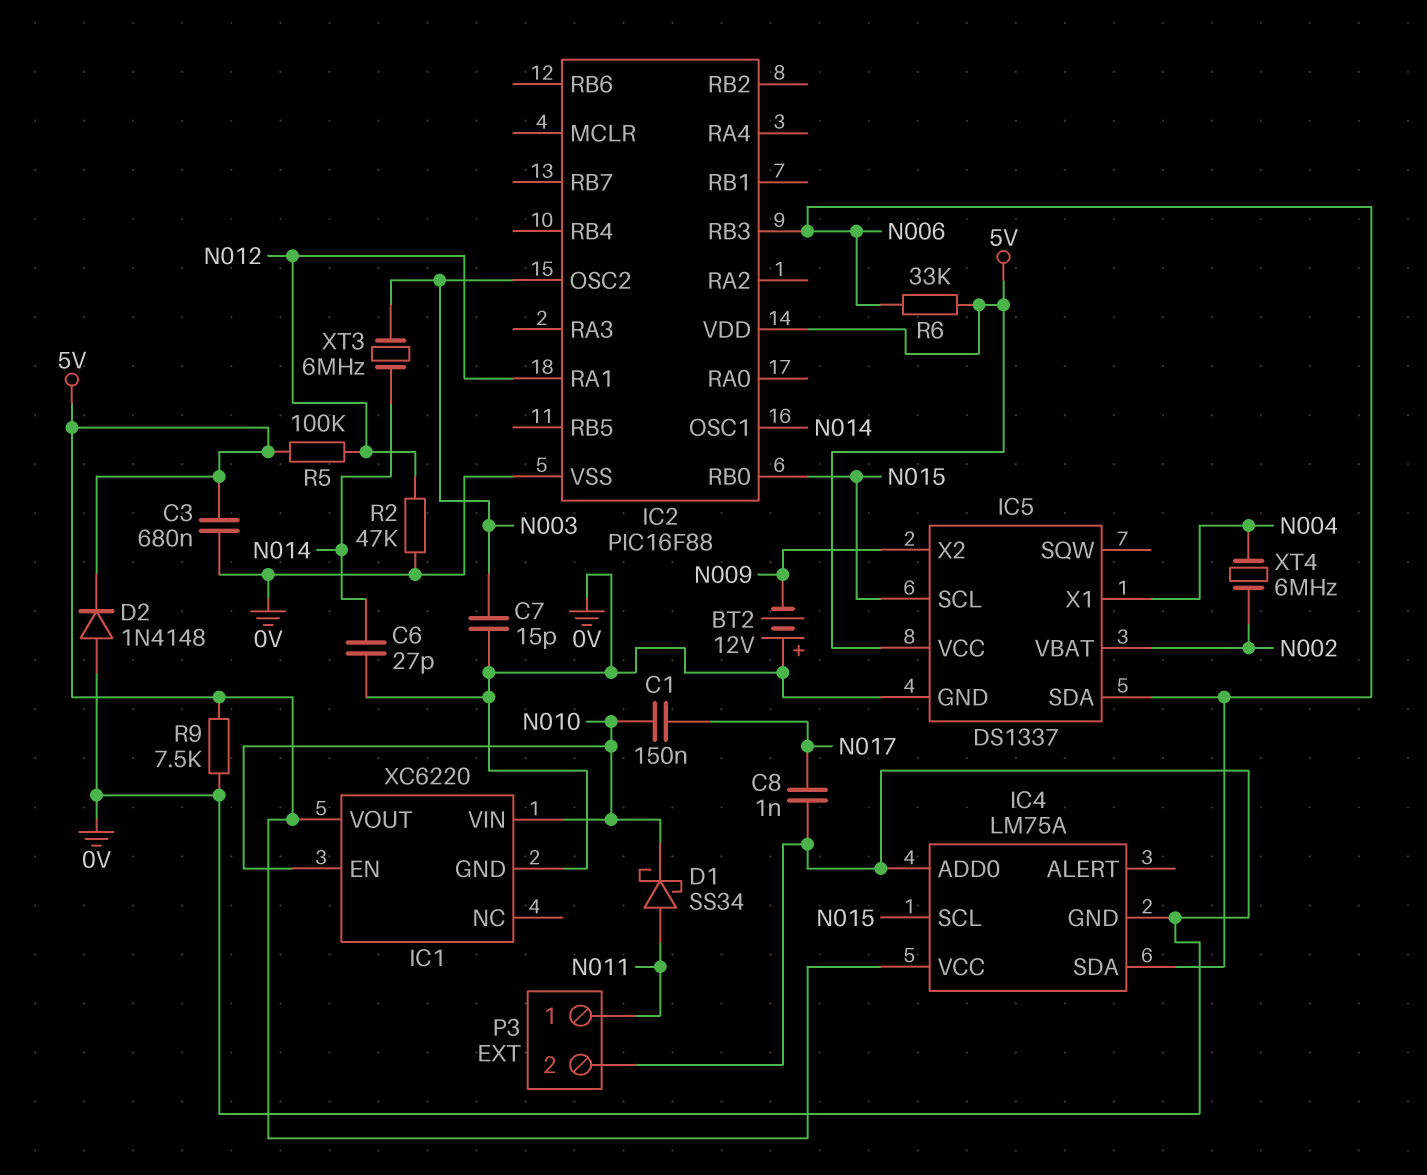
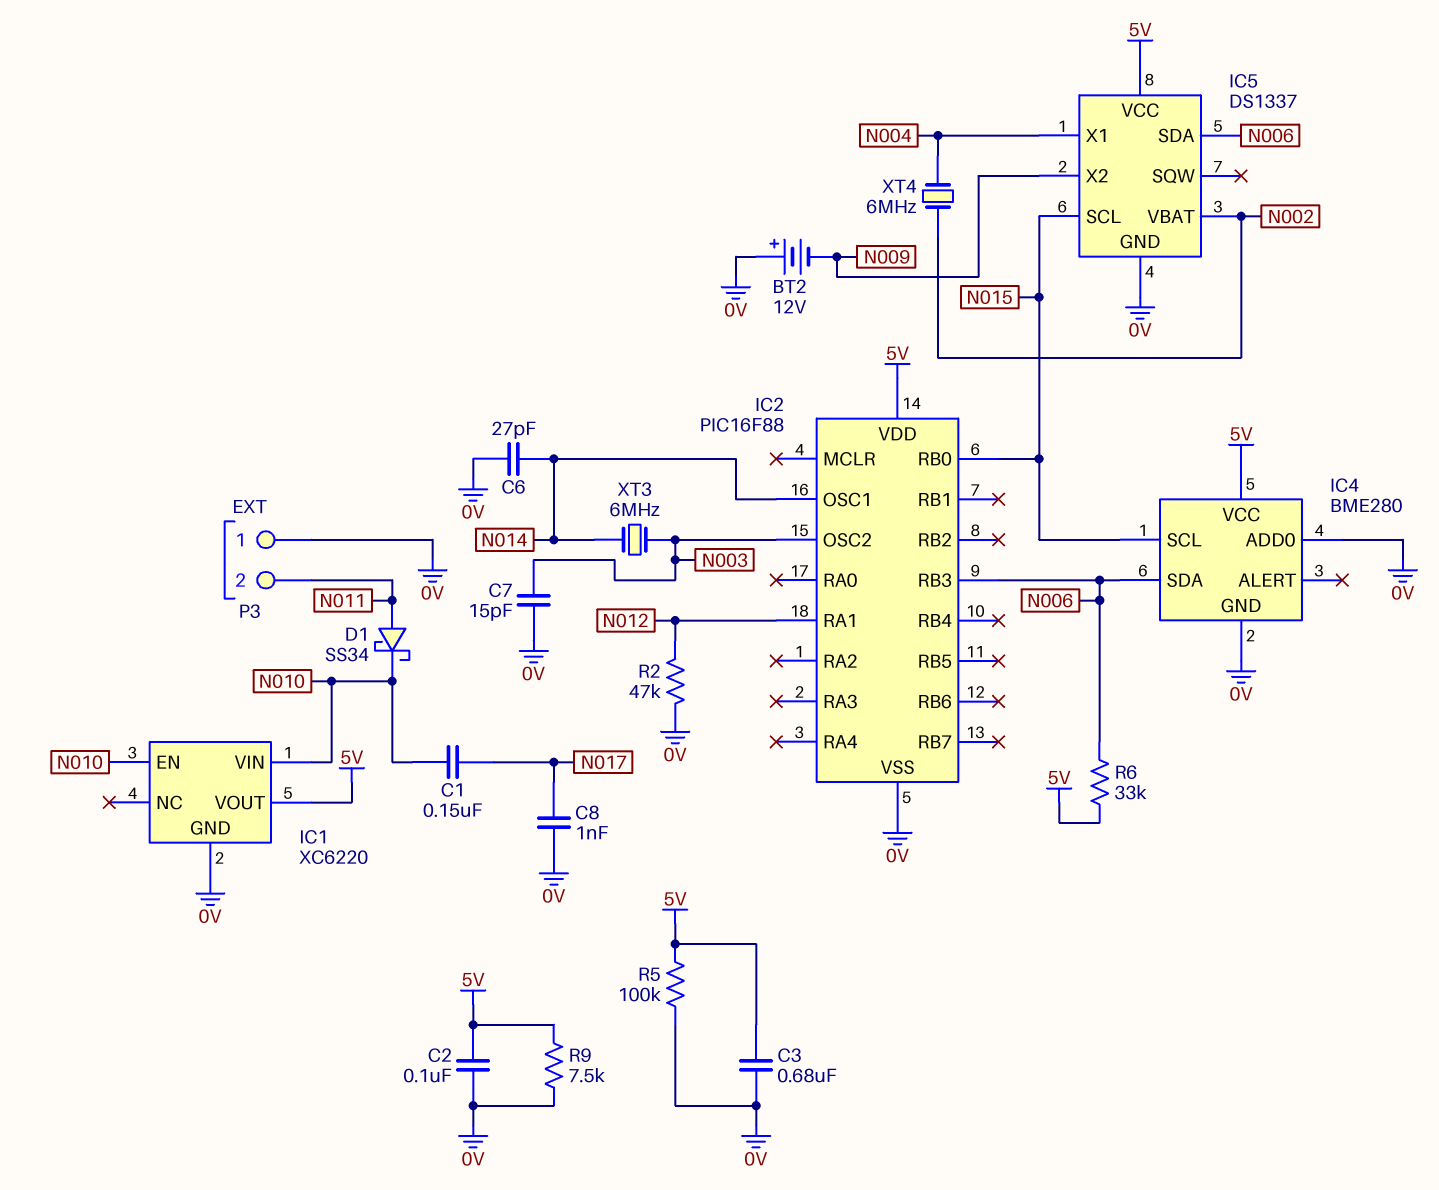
C2: none -> 100nF (0V, 5V)
D2: diode 1N4148 (A 0V, K 5V) -> none
IC4: LM75A -> BME280
P3 pin 1: N011 -> 0V
P3 pin 2: 0V -> N011
R5: 100k (5V, N012) -> 100k (0V, 5V)

